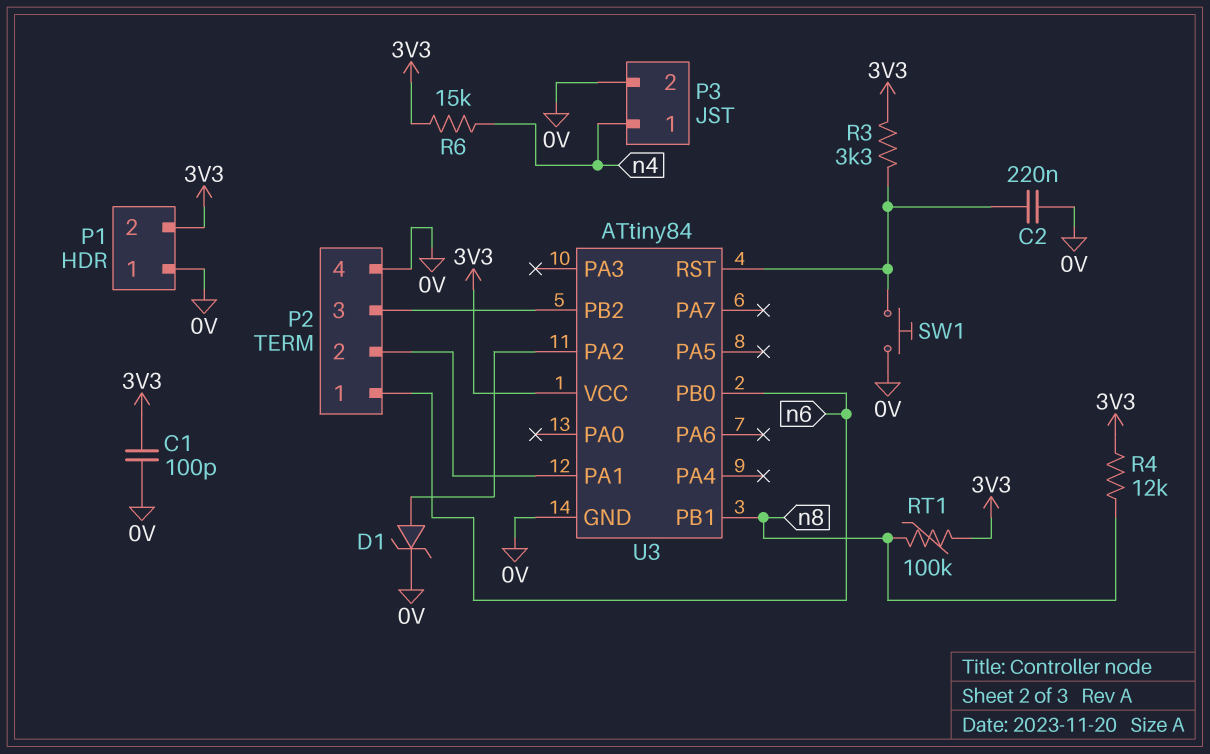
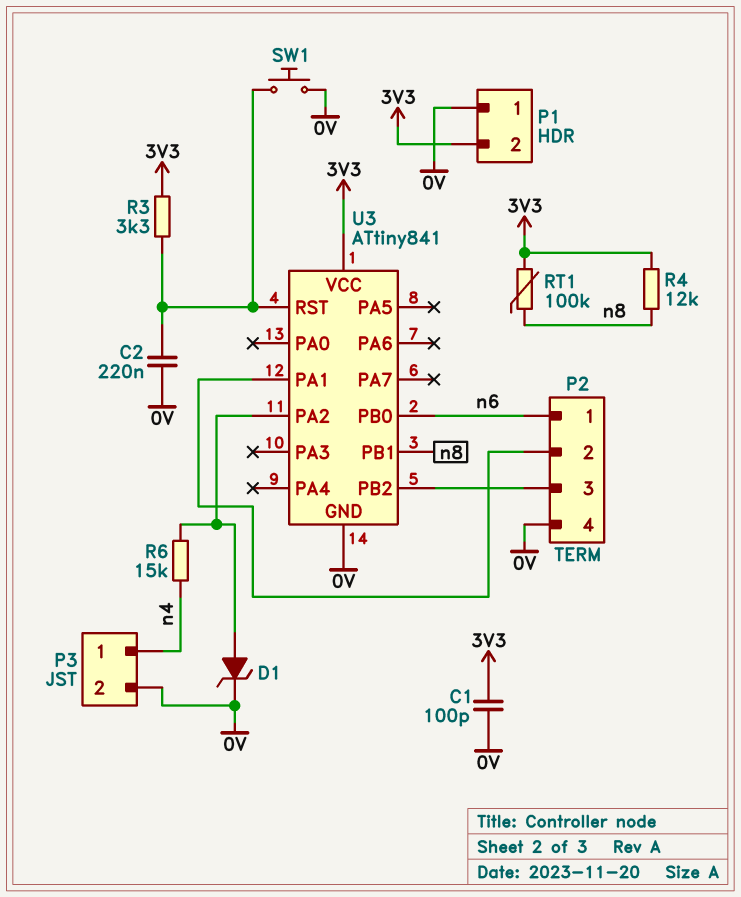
R6: 15k (3V3, n4) -> 15k (U3/PA2, n4)
U3: ATtiny84 -> ATtiny841

